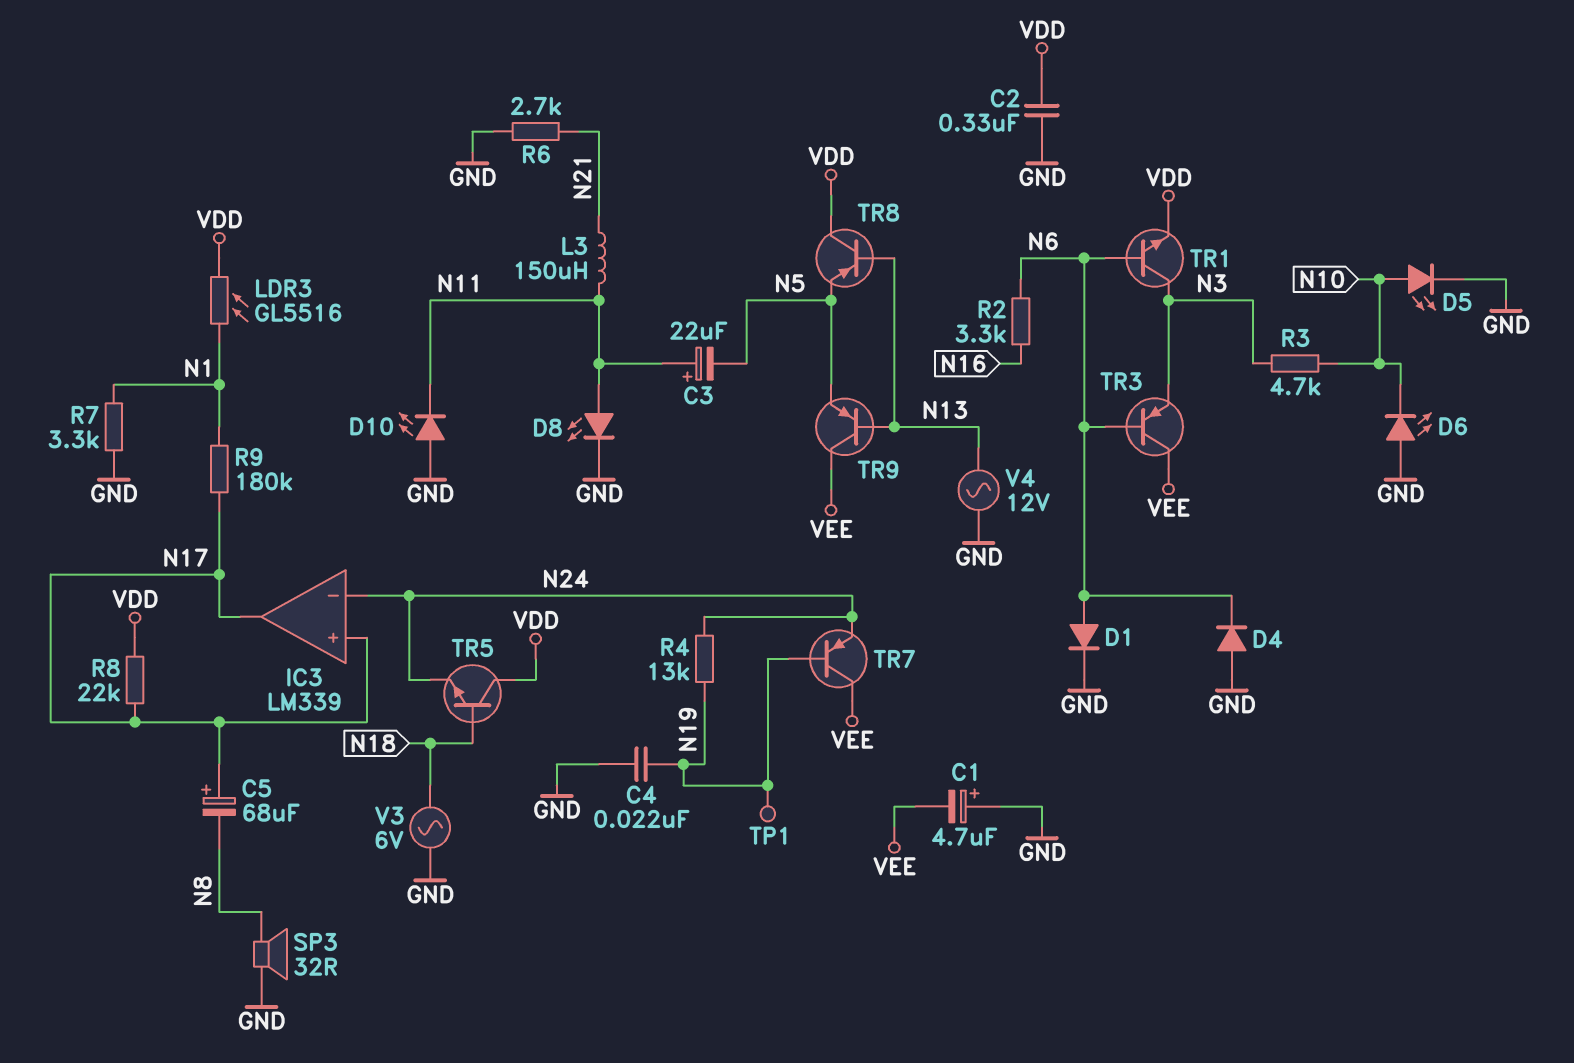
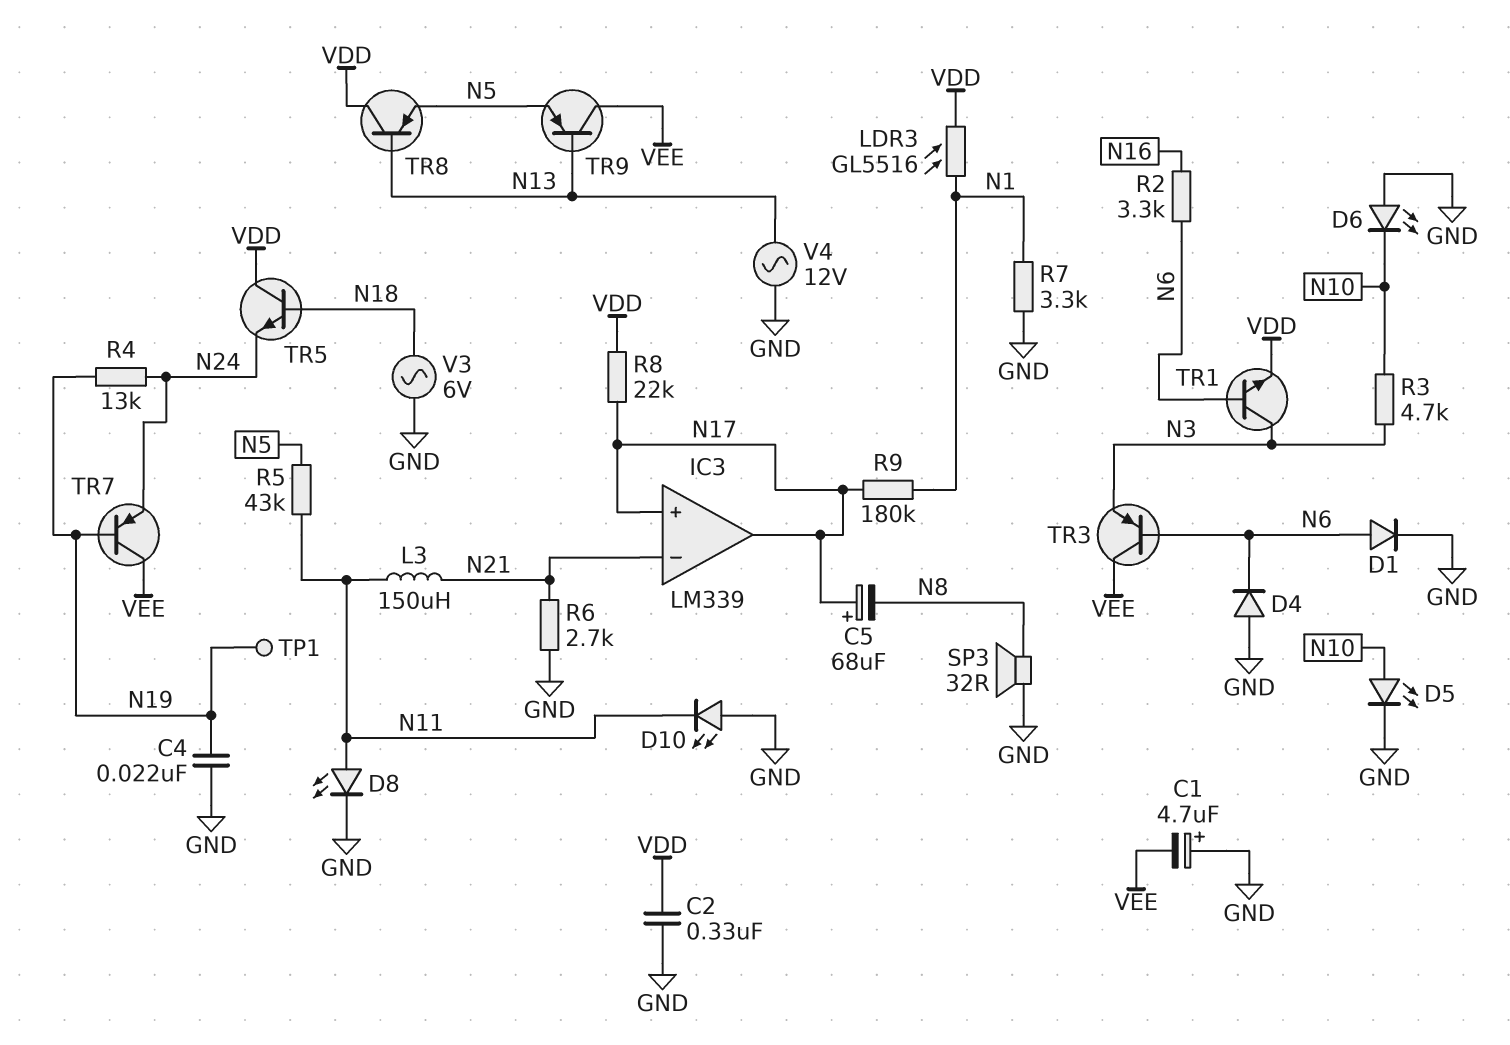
C3: 22uF (plus N11, minus N5) -> none
IC3 pin in-: N24 -> N21
R5: none -> 43k (N5, N11)

